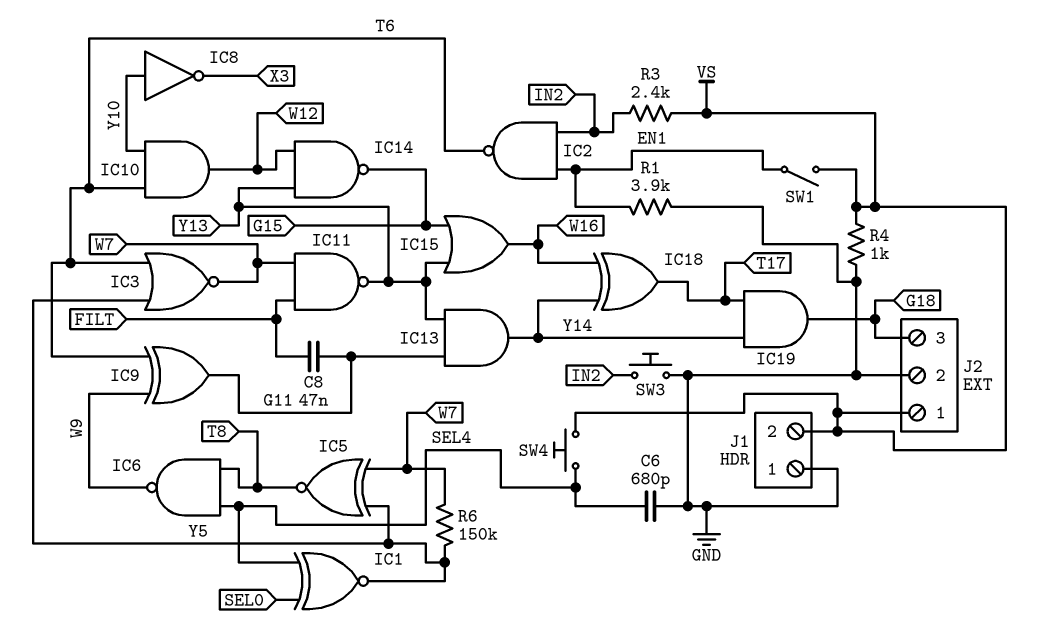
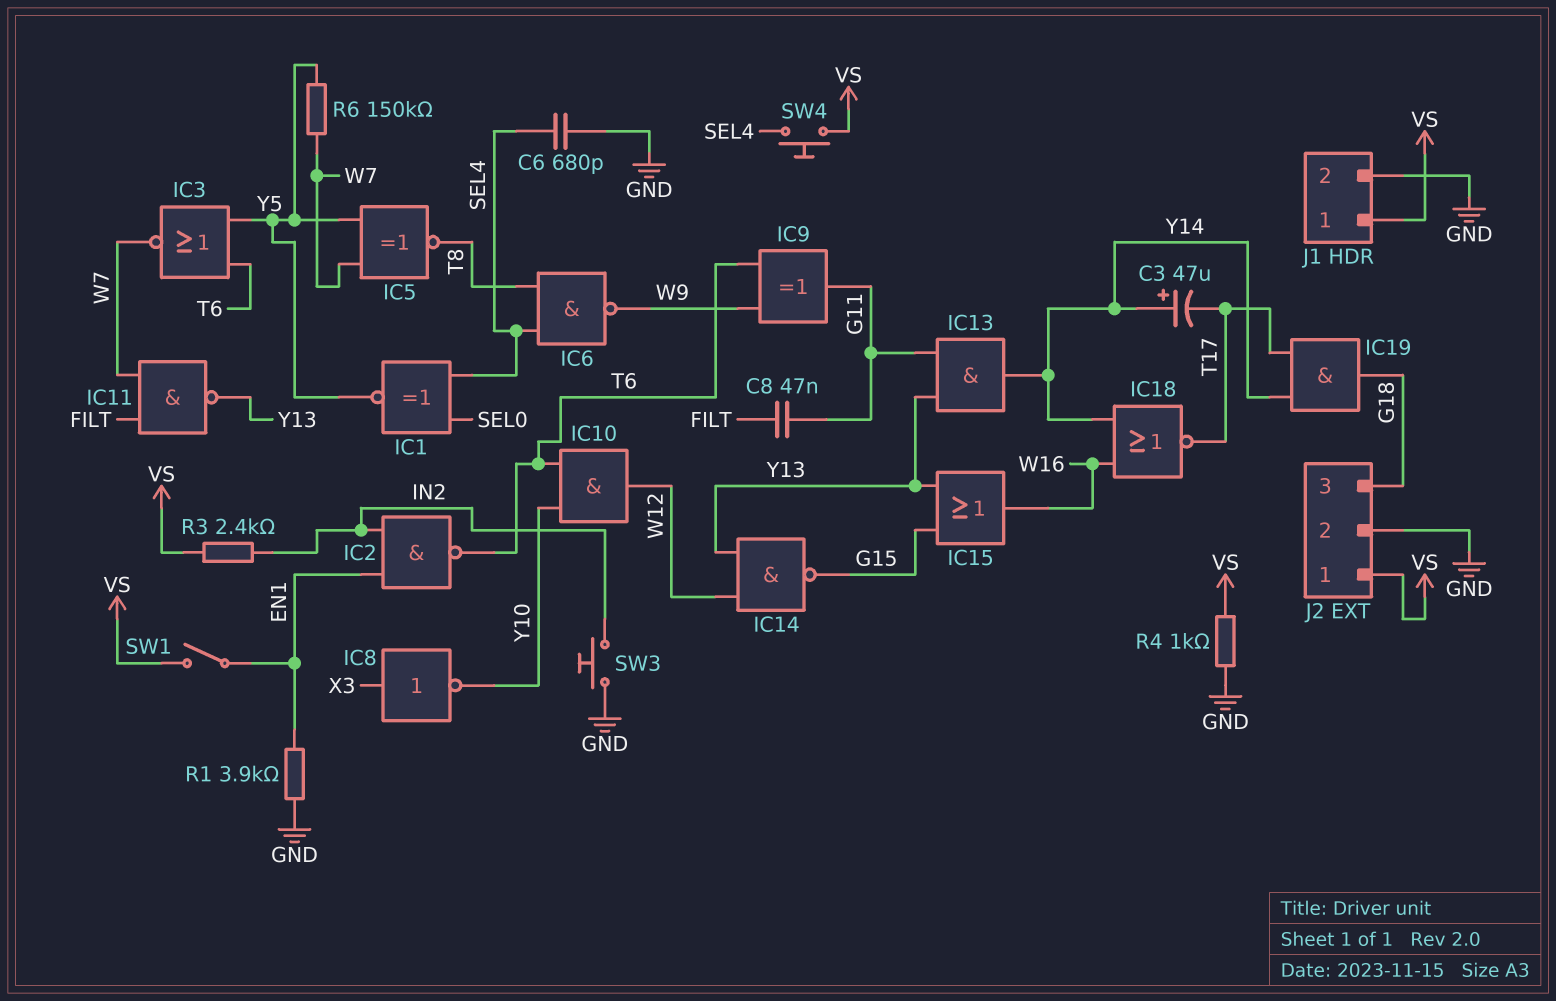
C3: none -> 47uF (plus Y14, minus T17)
IC8: NOT (in Y10, out X3) -> NOT (in X3, out Y10)
IC18: XOR (in W16, in Y14, out T17) -> NOR (in W16, in Y14, out T17)
J1 pin 1: GND -> VS
J1 pin 2: VS -> GND

